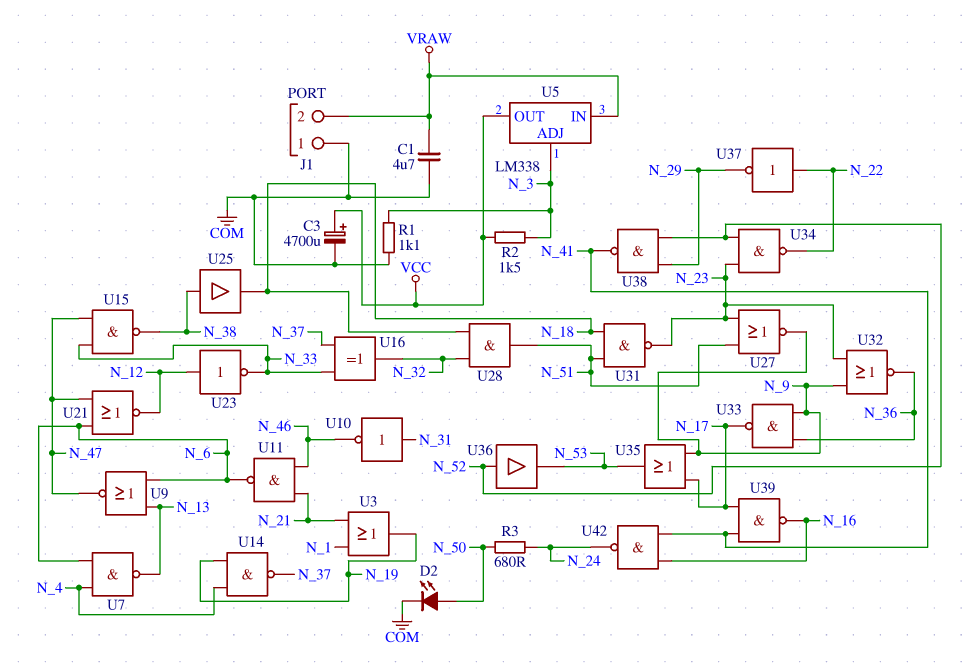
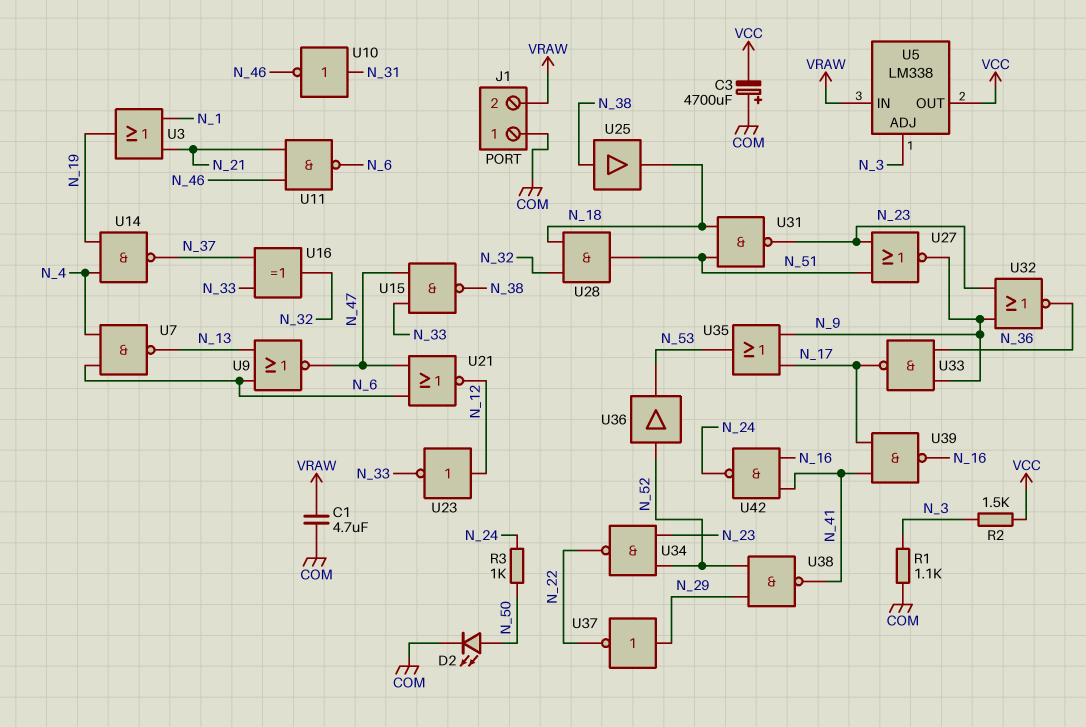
C3: 4700uF (plus VCC, minus COM) -> 4700uF (plus COM, minus VCC)
R3: 680 (N_24, N_50) -> 1k (N_24, N_50)
U37: NOT (in N_22, out N_29) -> NOT (in N_29, out N_22)

